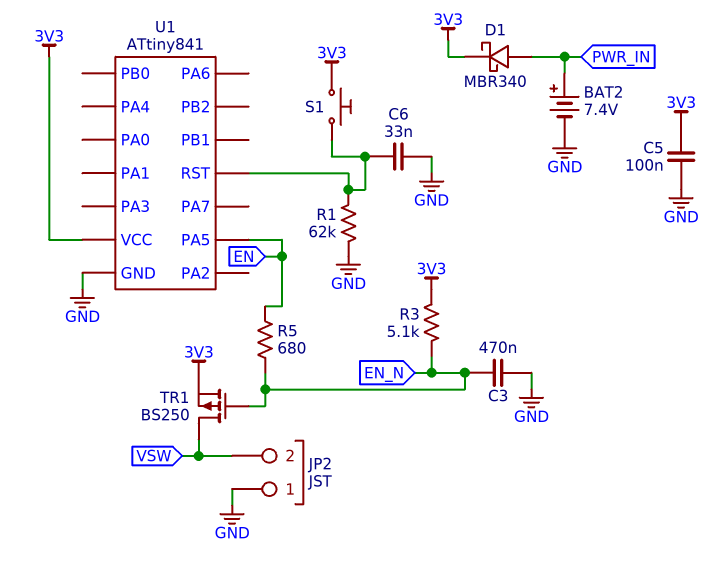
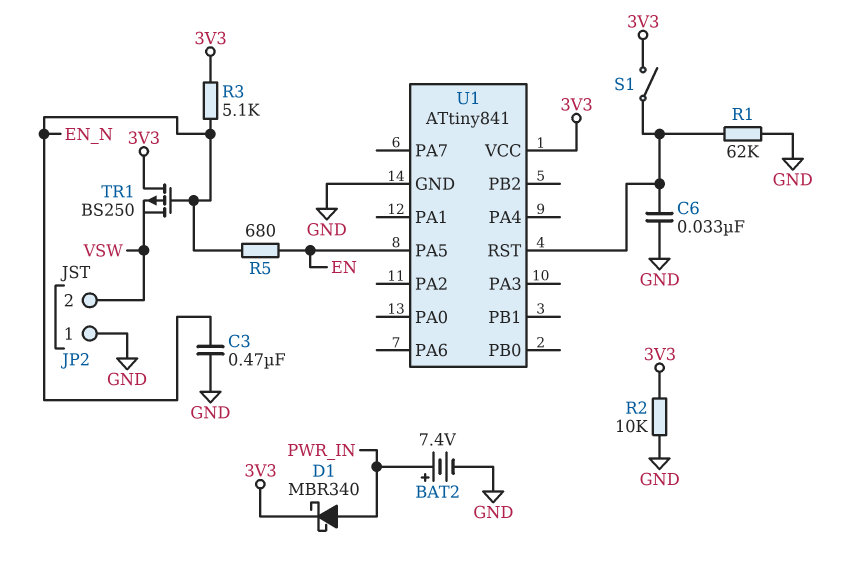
C5: 100nF (3V3, GND) -> none
R2: none -> 10k (3V3, GND)
S1: button (3V3, U1/RST) -> switch (3V3, U1/RST)
TR1: PMOS BS250 (G EN_N, D VSW, S 3V3) -> PMOS BS250 (G EN_N, D 3V3, S VSW)

